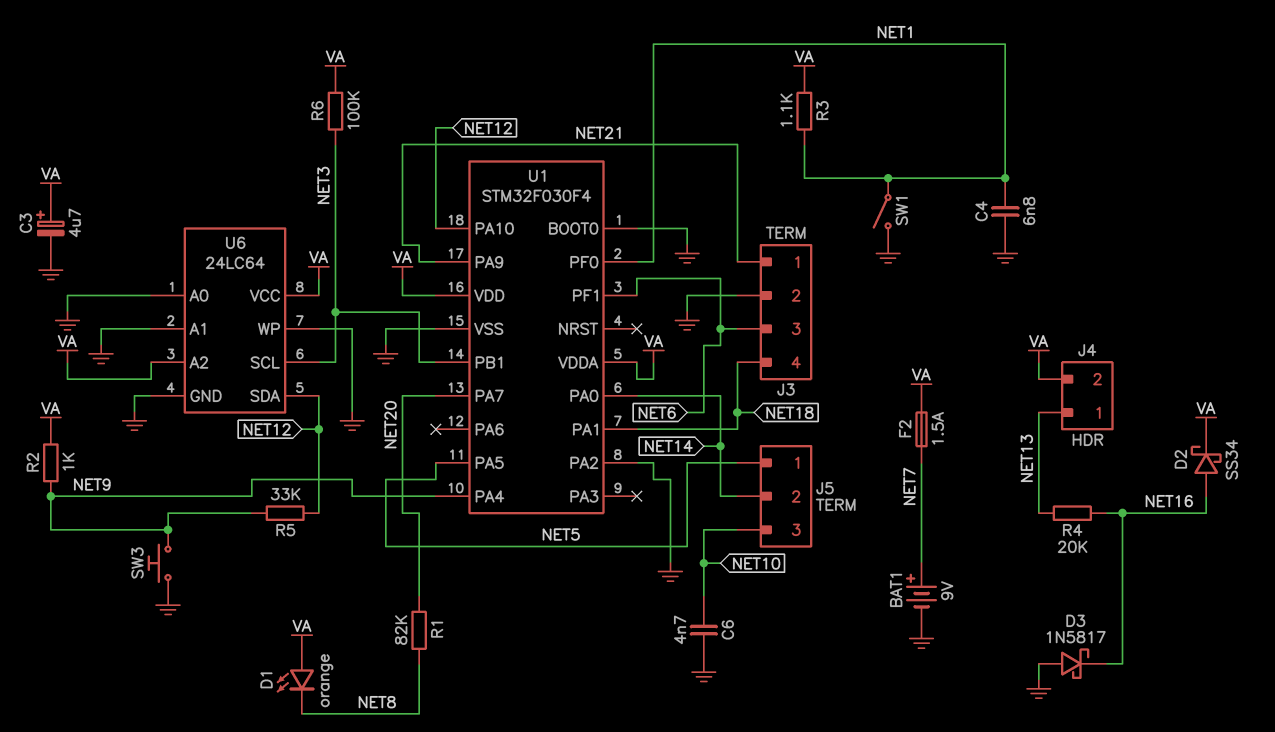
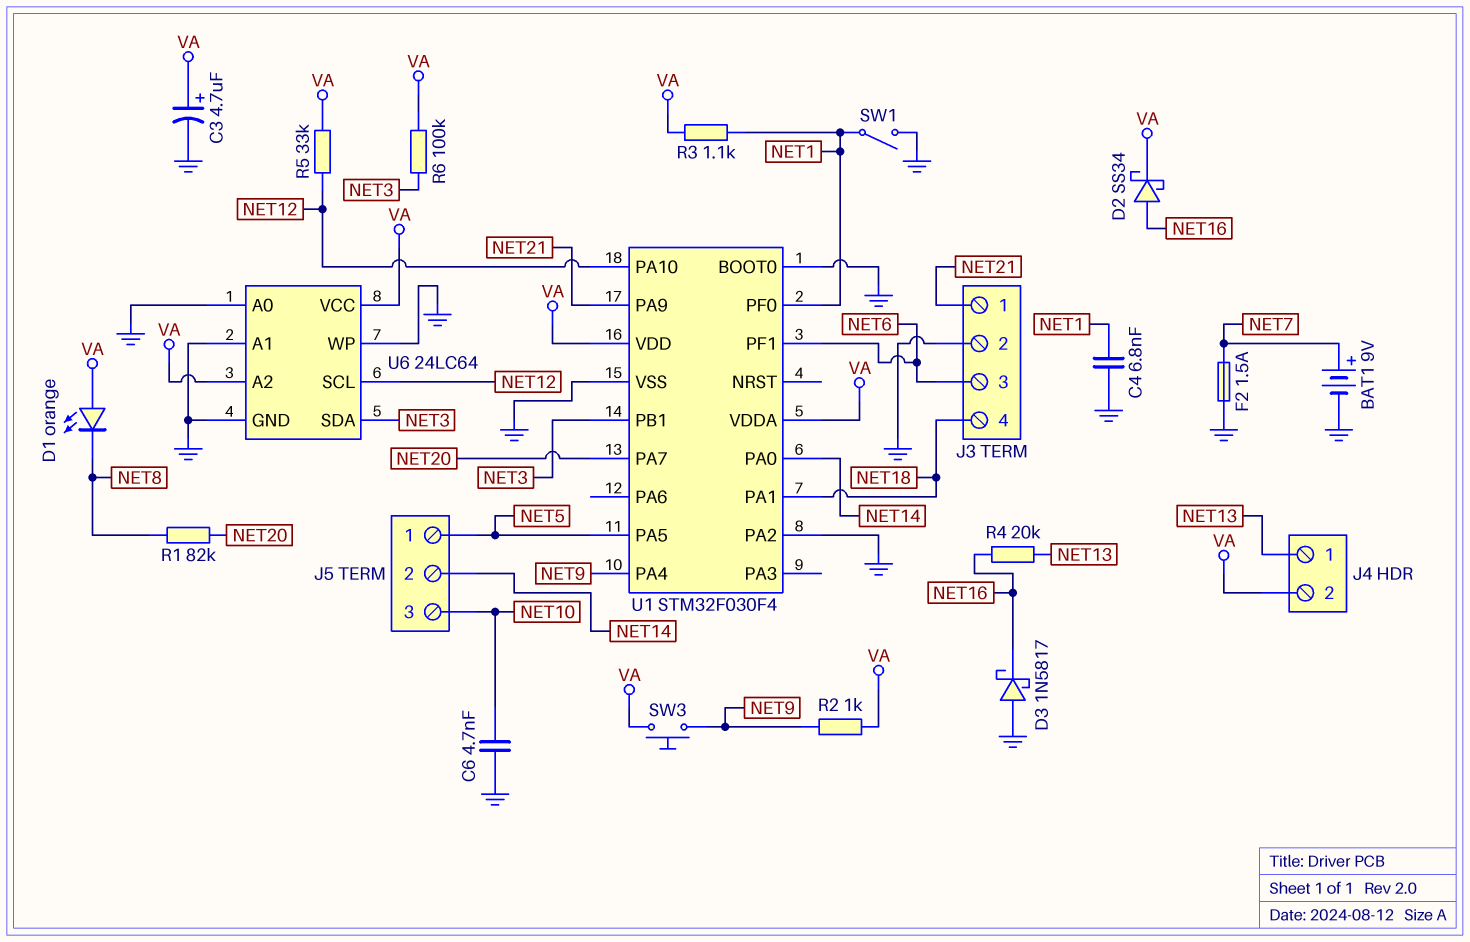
F2: 1.5A (NET7, VA) -> 1.5A (GND, NET7)
R5: 33k (NET9, NET12) -> 33k (NET12, VA)
SW3: button (GND, NET9) -> button (NET9, VA)
U6 pin SCL: NET3 -> NET12
U6 pin SDA: NET12 -> NET3

